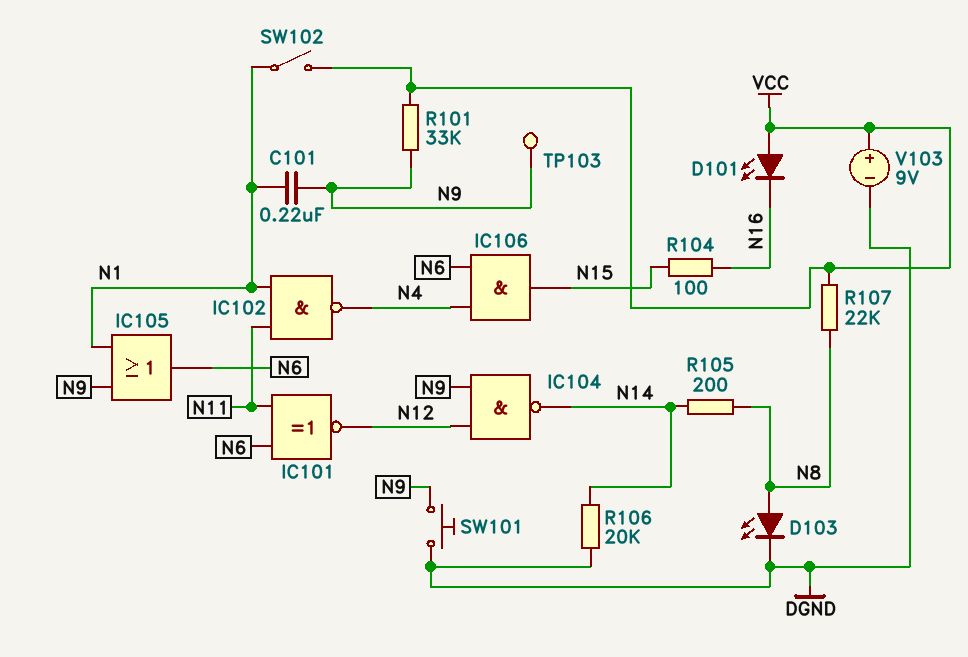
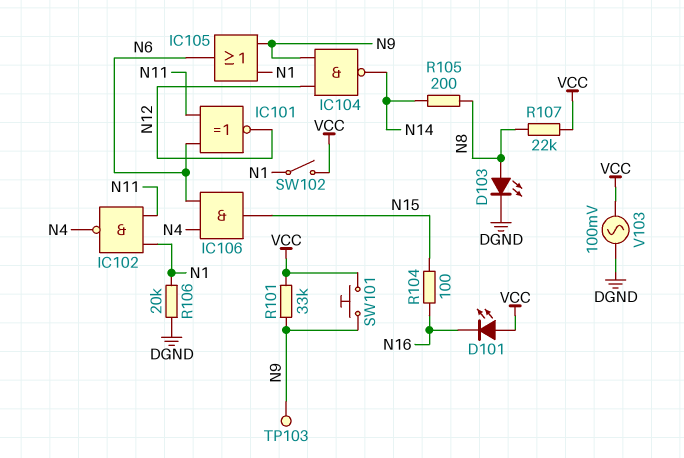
C101: 220nF (N1, N9) -> none
R106: 20k (DGND, N14) -> 20k (DGND, N1)
SW101: button (DGND, N9) -> button (N9, VCC)
V103: 9V (plus VCC, minus DGND) -> AC 100mV (DGND, VCC)

